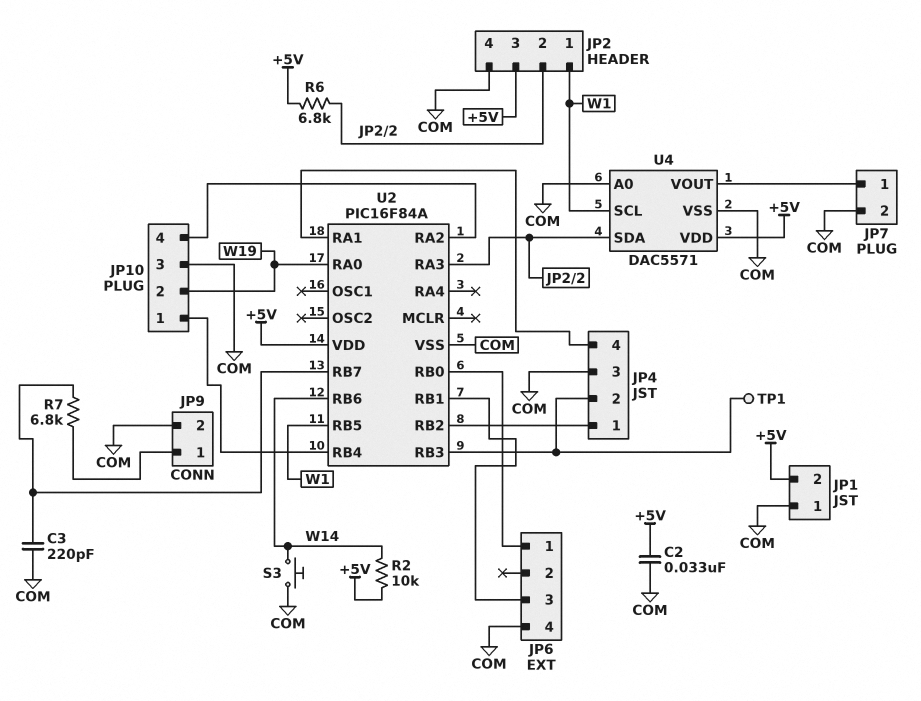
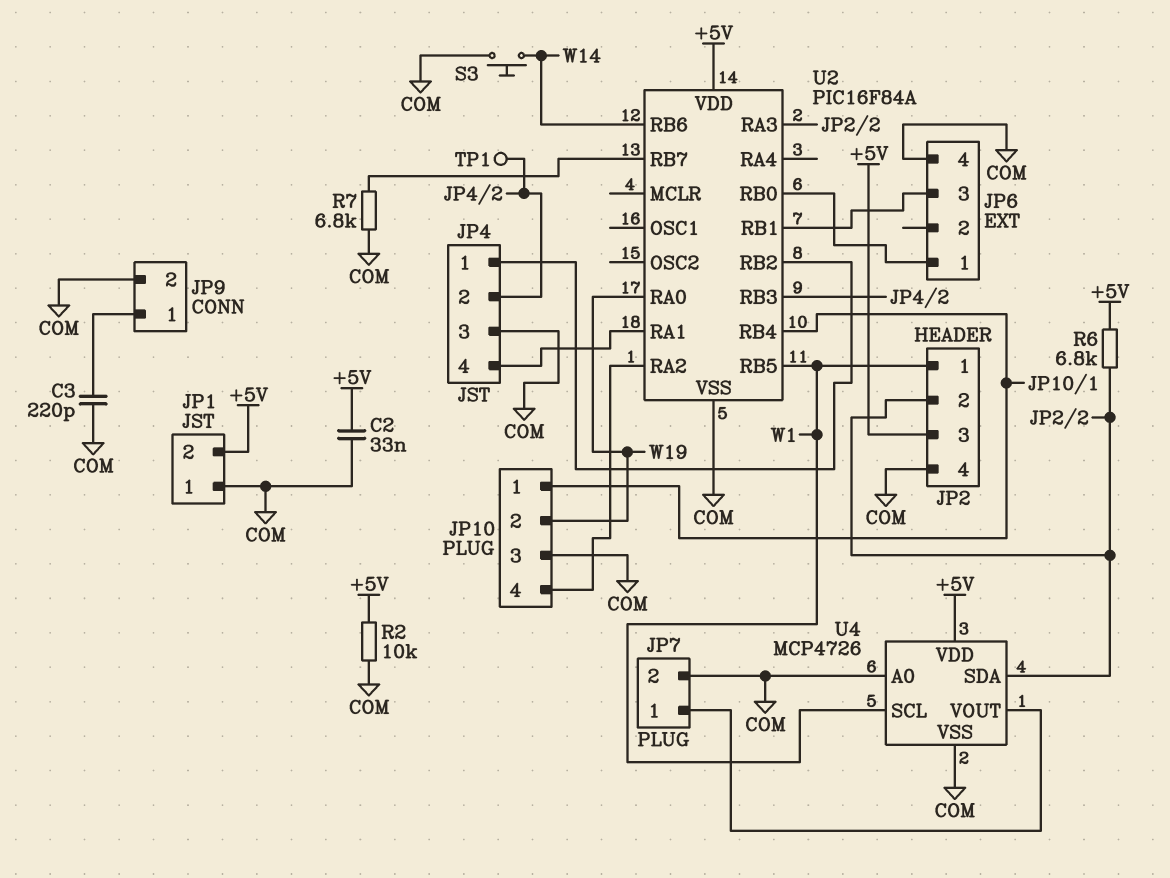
C3: 220pF (COM, U2/RB7) -> 220pF (COM, JP9/1)
R2: 10k (+5V, W14) -> 10k (+5V, COM)
R7: 6.8k (JP9/1, U2/RB7) -> 6.8k (COM, U2/RB7)
U4: DAC5571 -> MCP4726

